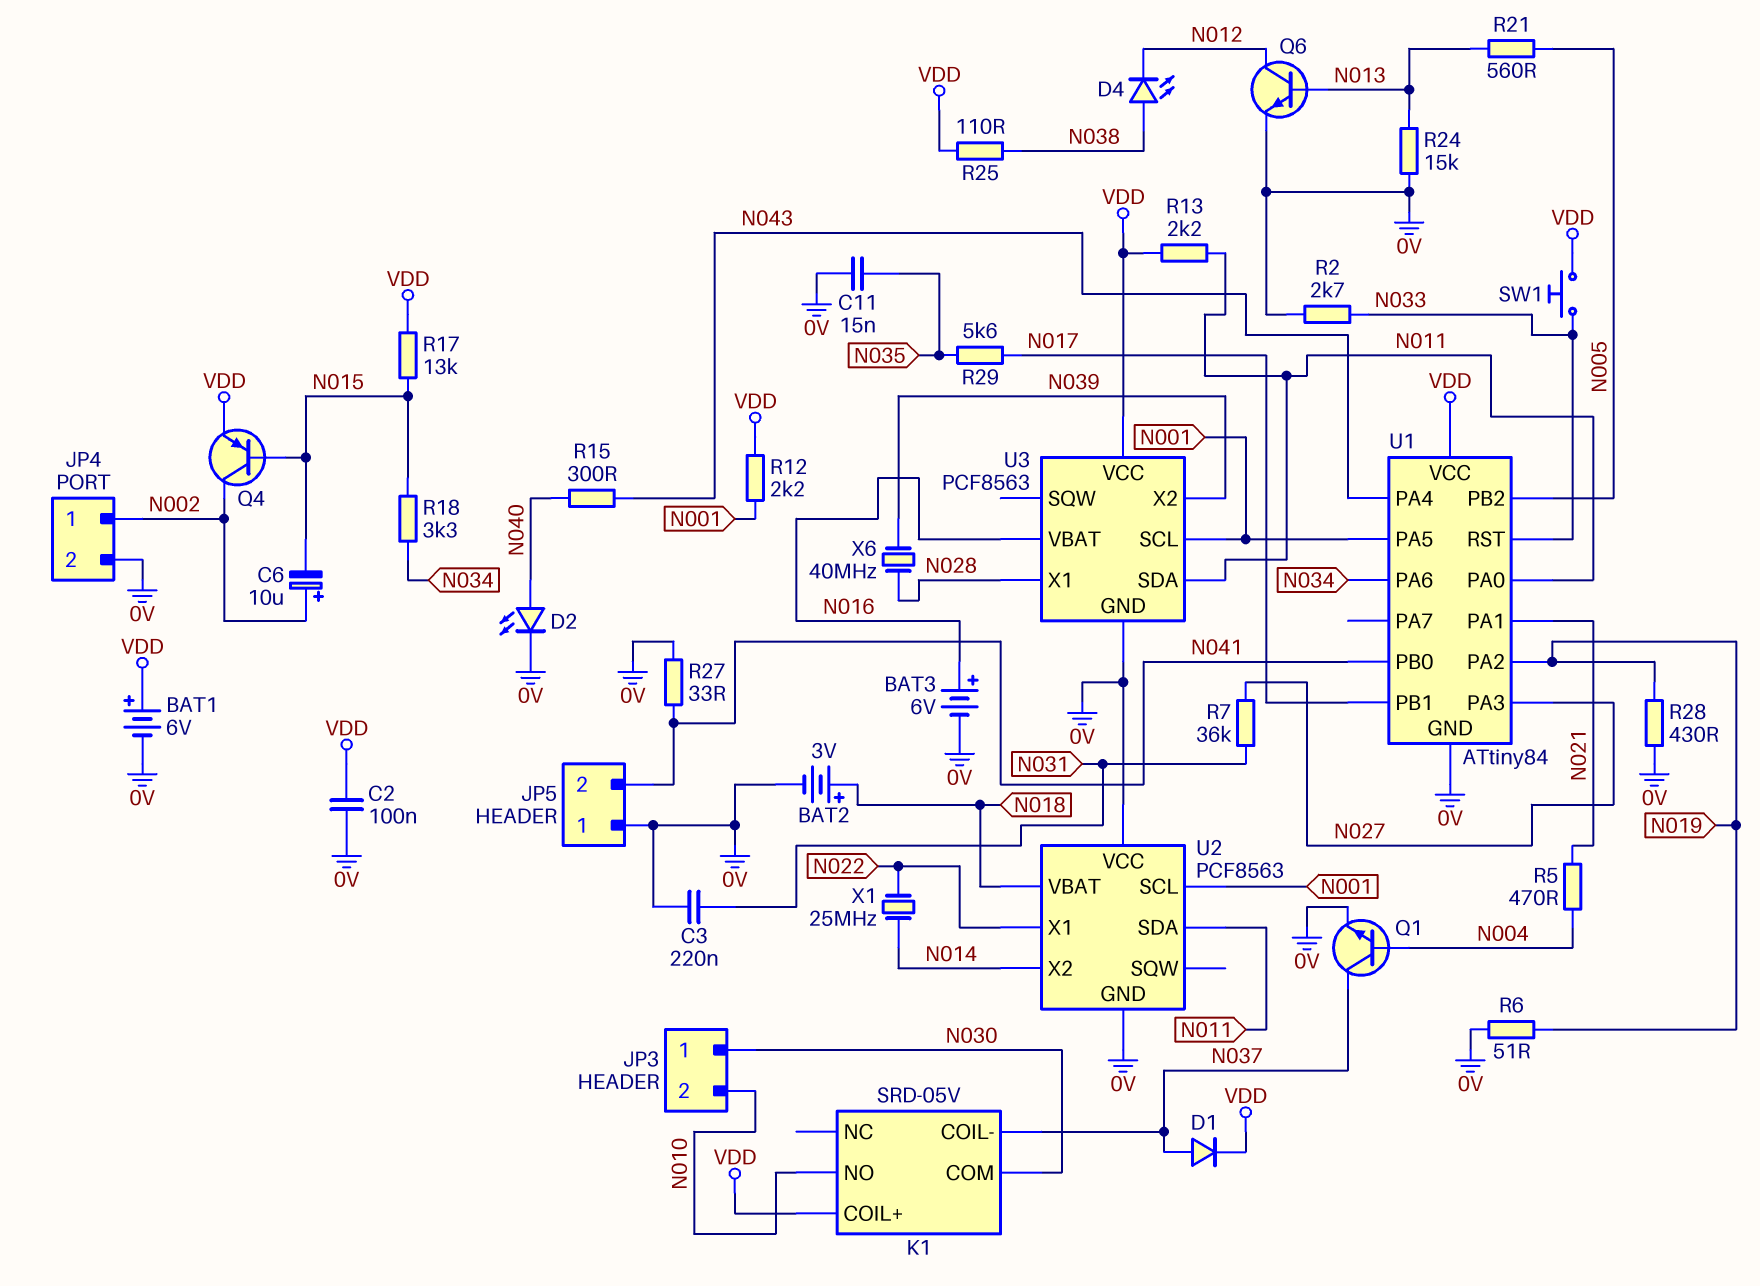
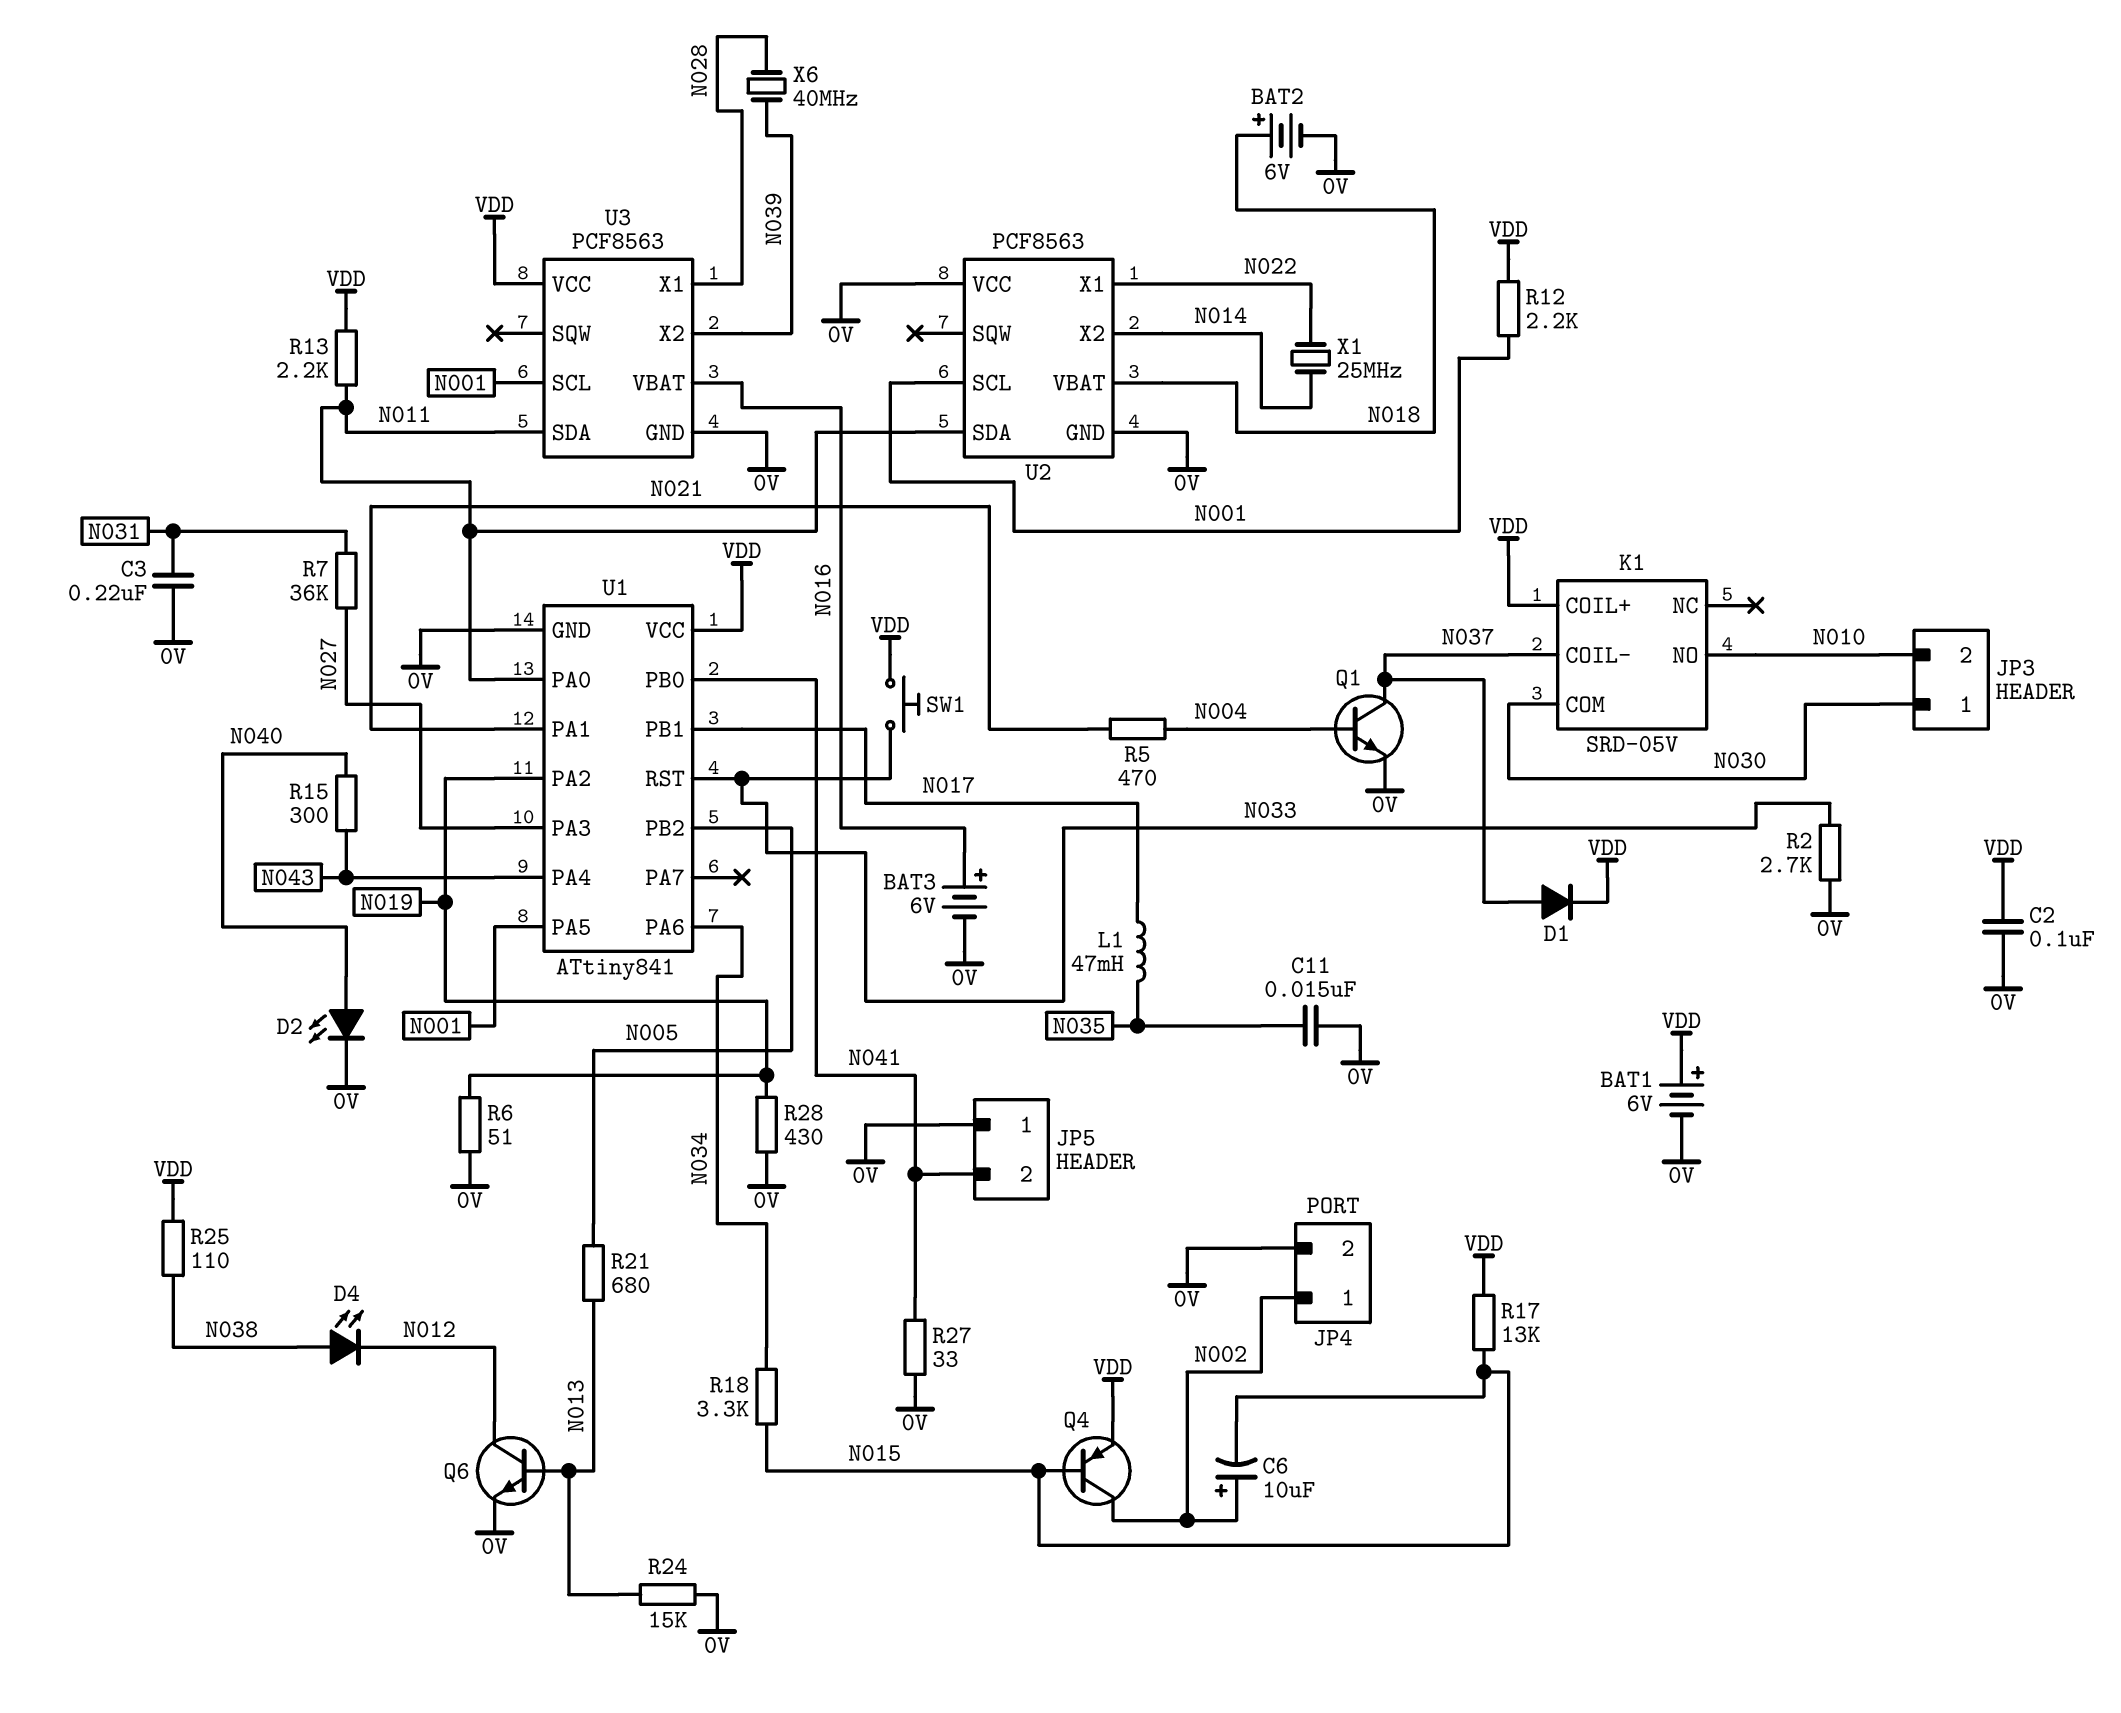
BAT2: 3V (plus N018, minus 0V) -> 6V (plus N018, minus 0V)
L1: none -> 47mH (N017, N035)
R21: 560 (N005, N013) -> 680 (N005, N013)
R29: 5.6k (N017, N035) -> none
U1: ATtiny84 -> ATtiny841

